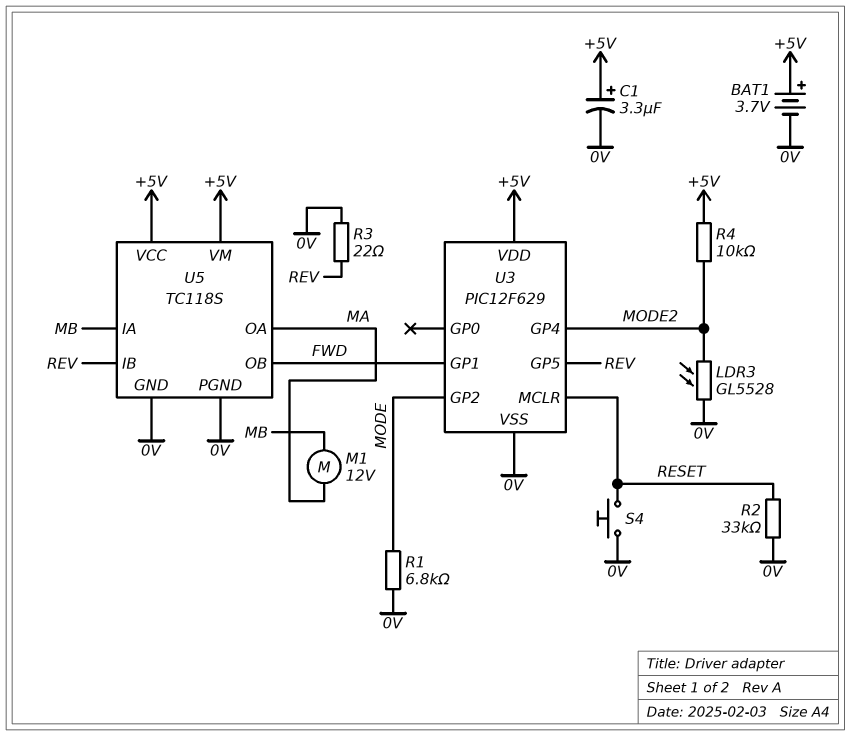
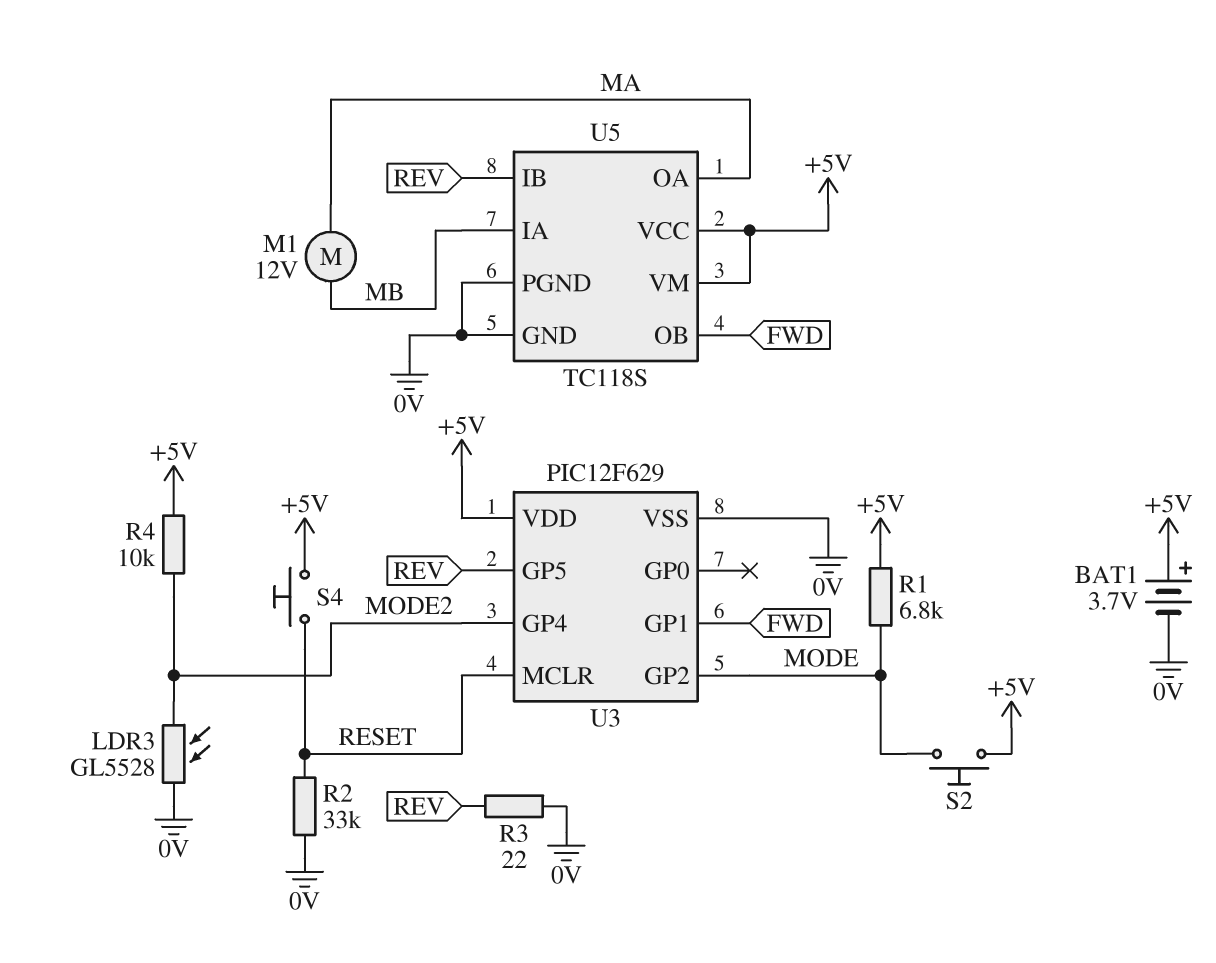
C1: 3.3uF (plus +5V, minus 0V) -> none
R1: 6.8k (0V, MODE) -> 6.8k (+5V, MODE)
S2: none -> button (+5V, MODE)
S4: button (0V, RESET) -> button (+5V, RESET)

